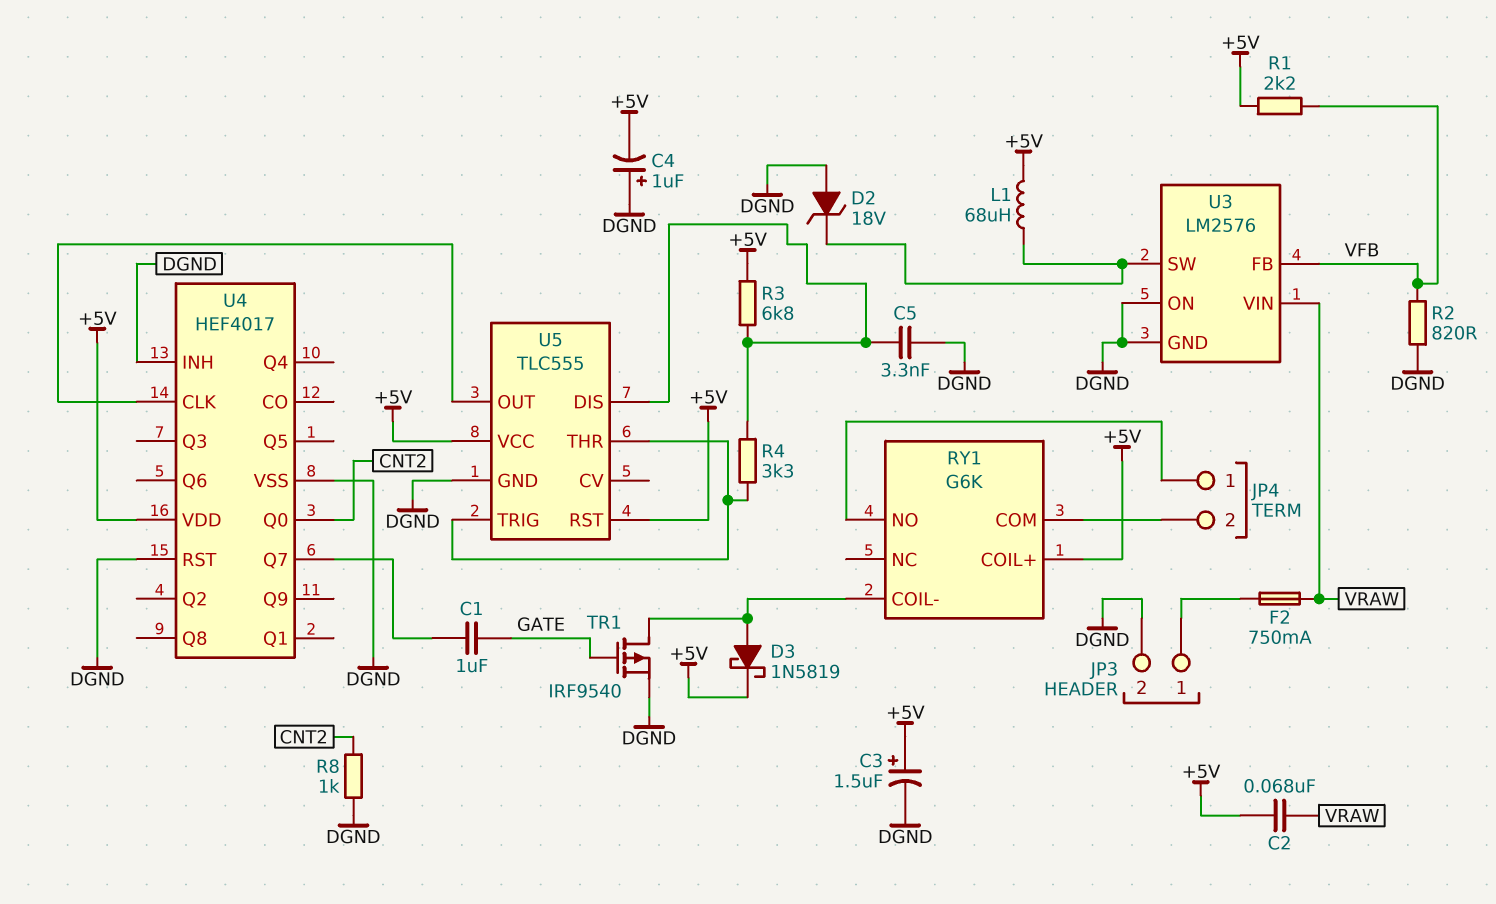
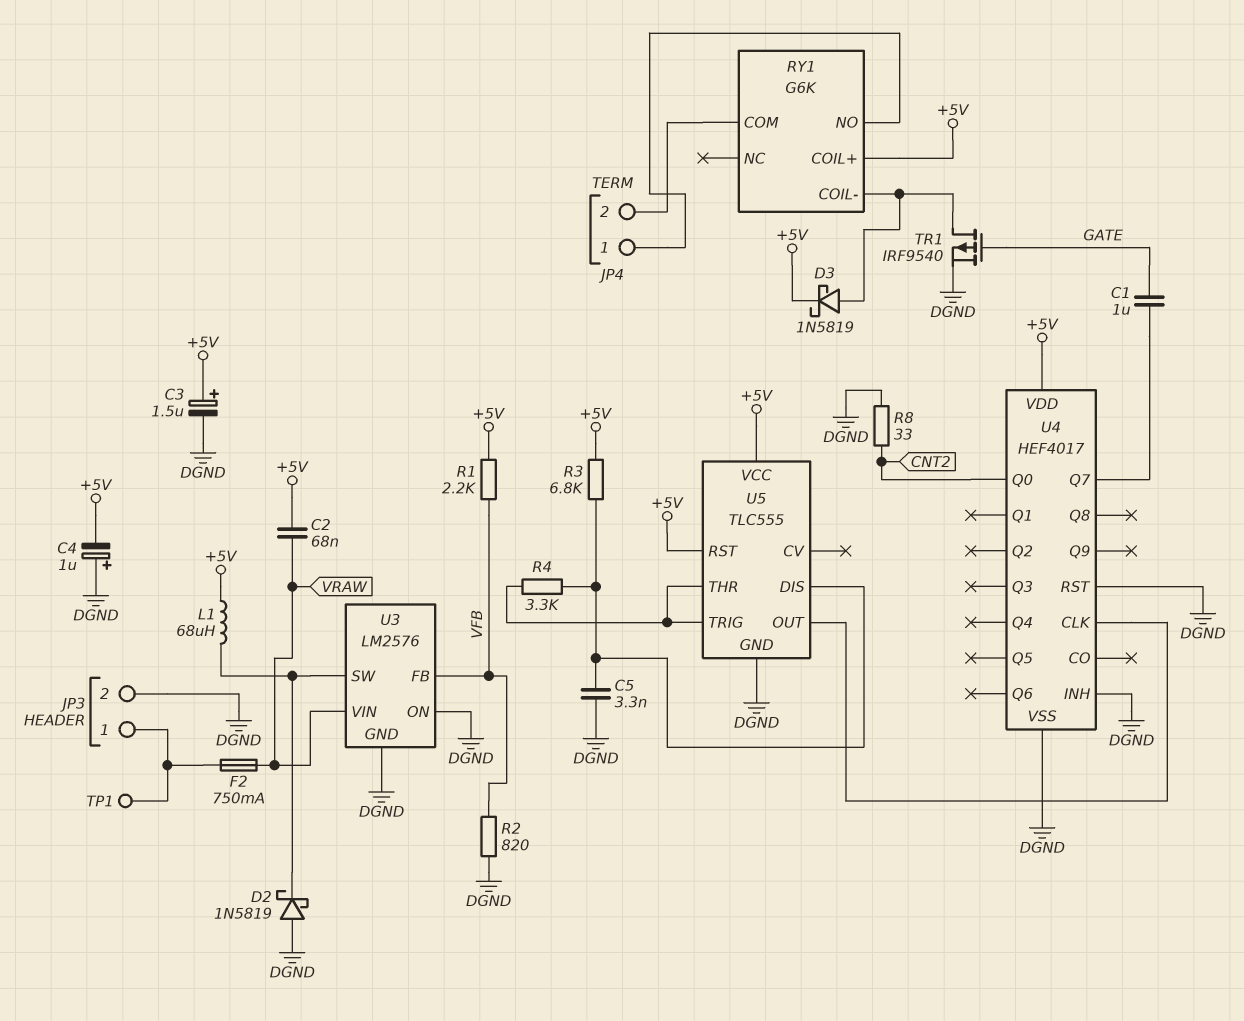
D2: zener 18V (A DGND, K U3/SW) -> schottky 1N5819 (A DGND, K U3/SW)
R8: 1k (CNT2, DGND) -> 33 (CNT2, DGND)
TP1: none -> test point (JP3/1)

